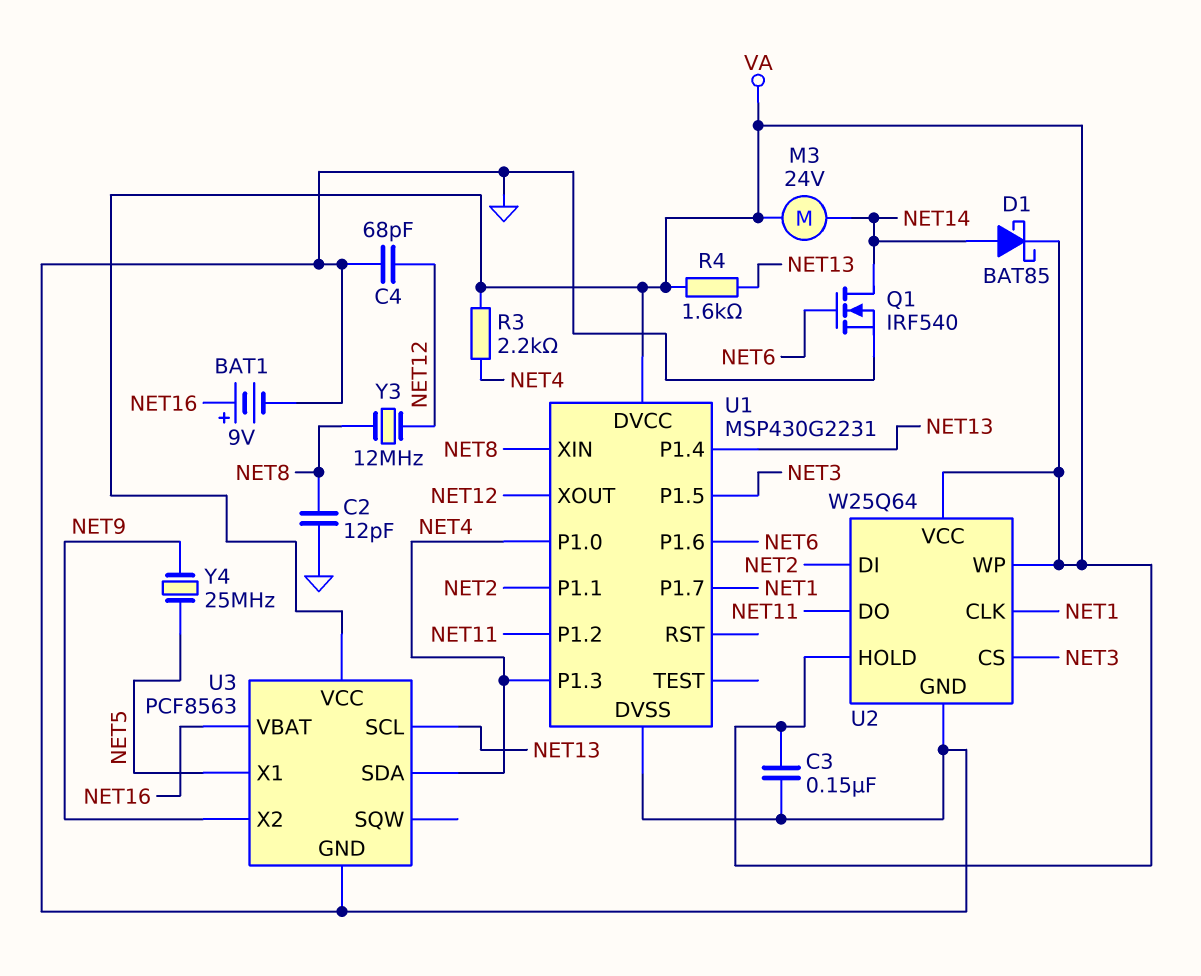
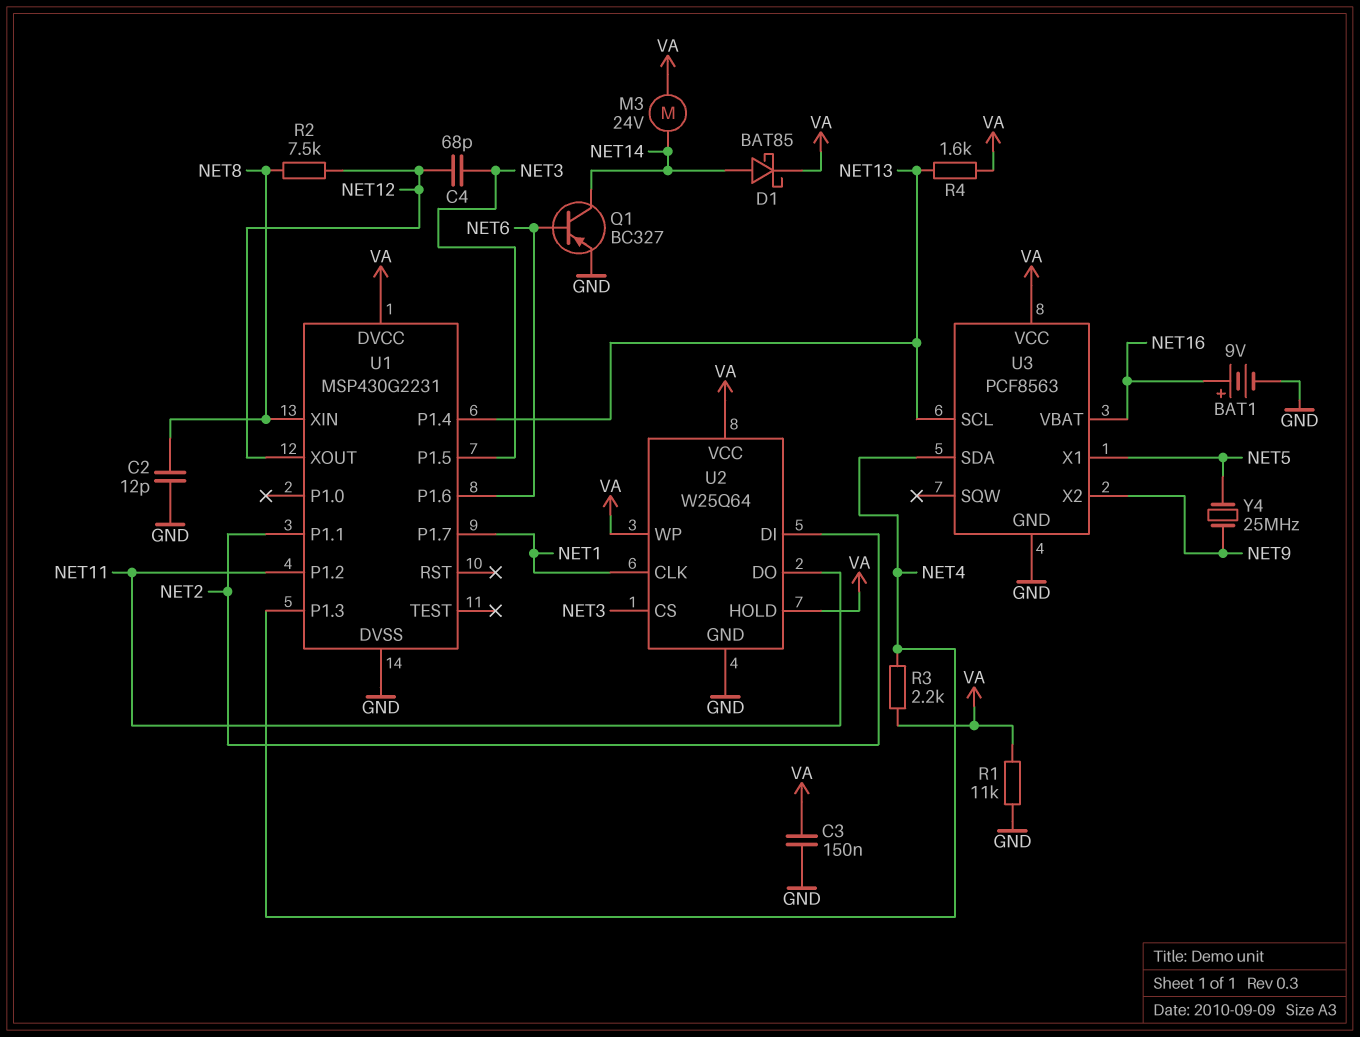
C4: 68pF (GND, NET12) -> 68pF (NET3, NET12)
Q1: NMOS IRF540 (G NET6, D NET14, S GND) -> PNP BC327 (B NET6, C NET14, E GND)
R1: none -> 11k (GND, VA)
R2: none -> 7.5k (NET8, NET12)
U1 pin P1.0: NET4 -> none
Y3: 12MHz (NET8, NET12) -> none

